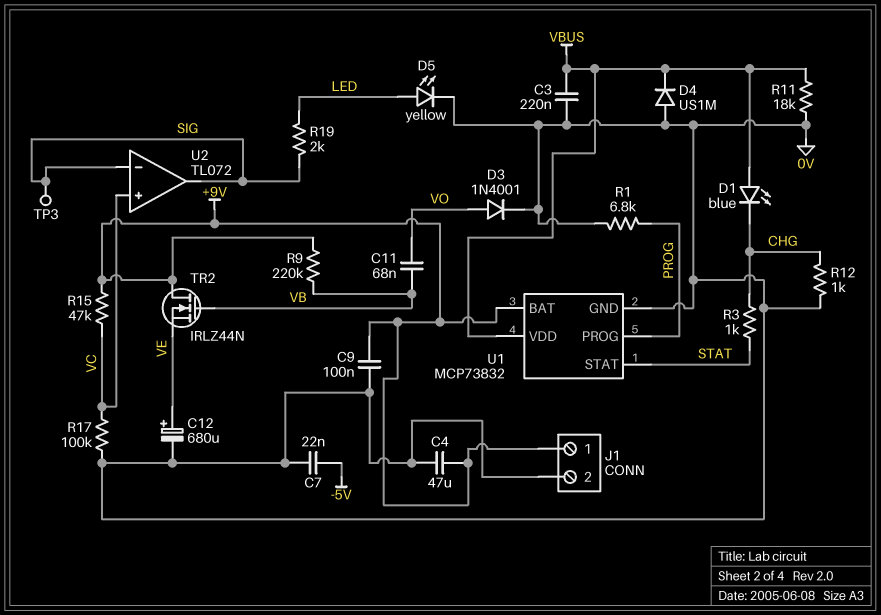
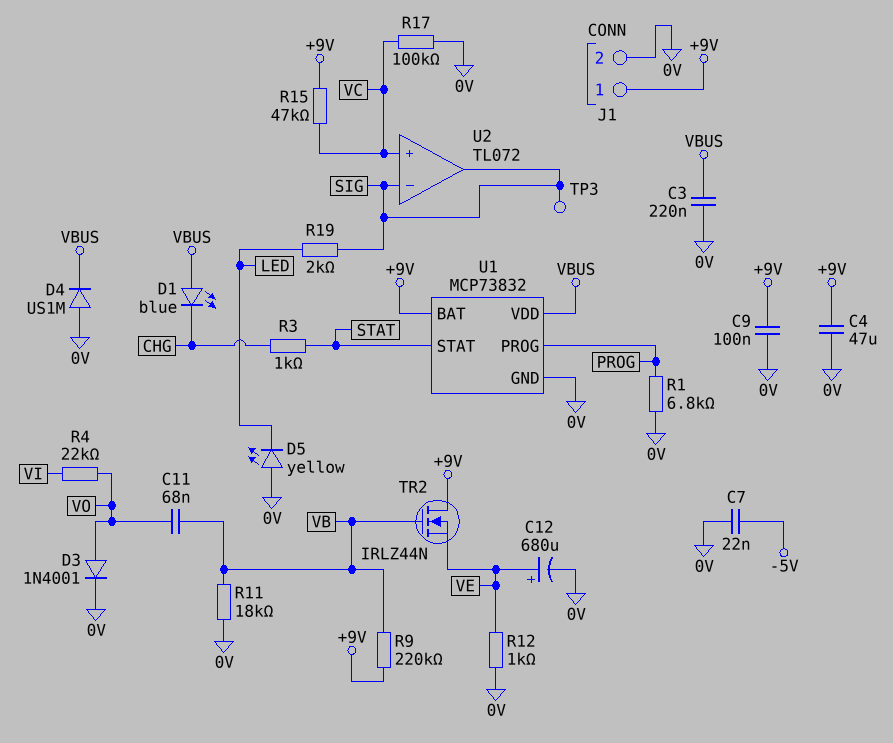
D5: LED yellow (A LED, K 0V) -> LED yellow (A 0V, K LED)
R4: none -> 22k (VI, VO)
R11: 18k (0V, VBUS) -> 18k (0V, VB)
R12: 1k (0V, CHG) -> 1k (0V, VE)

